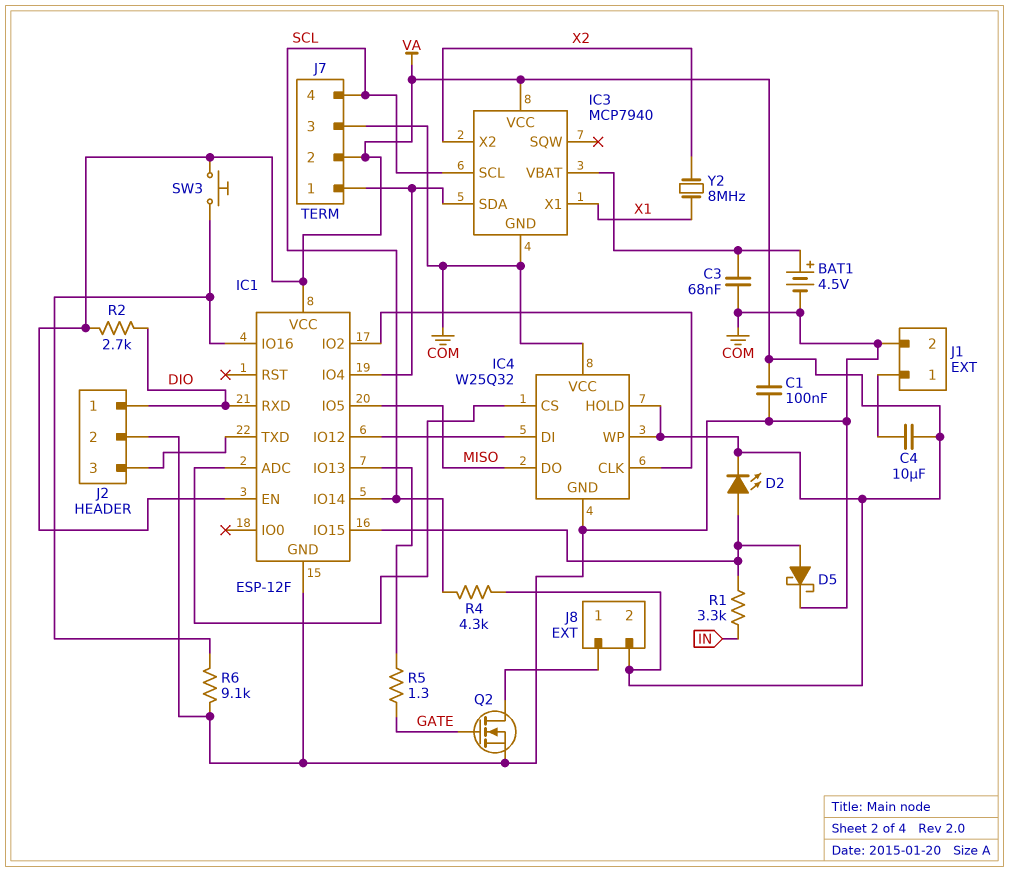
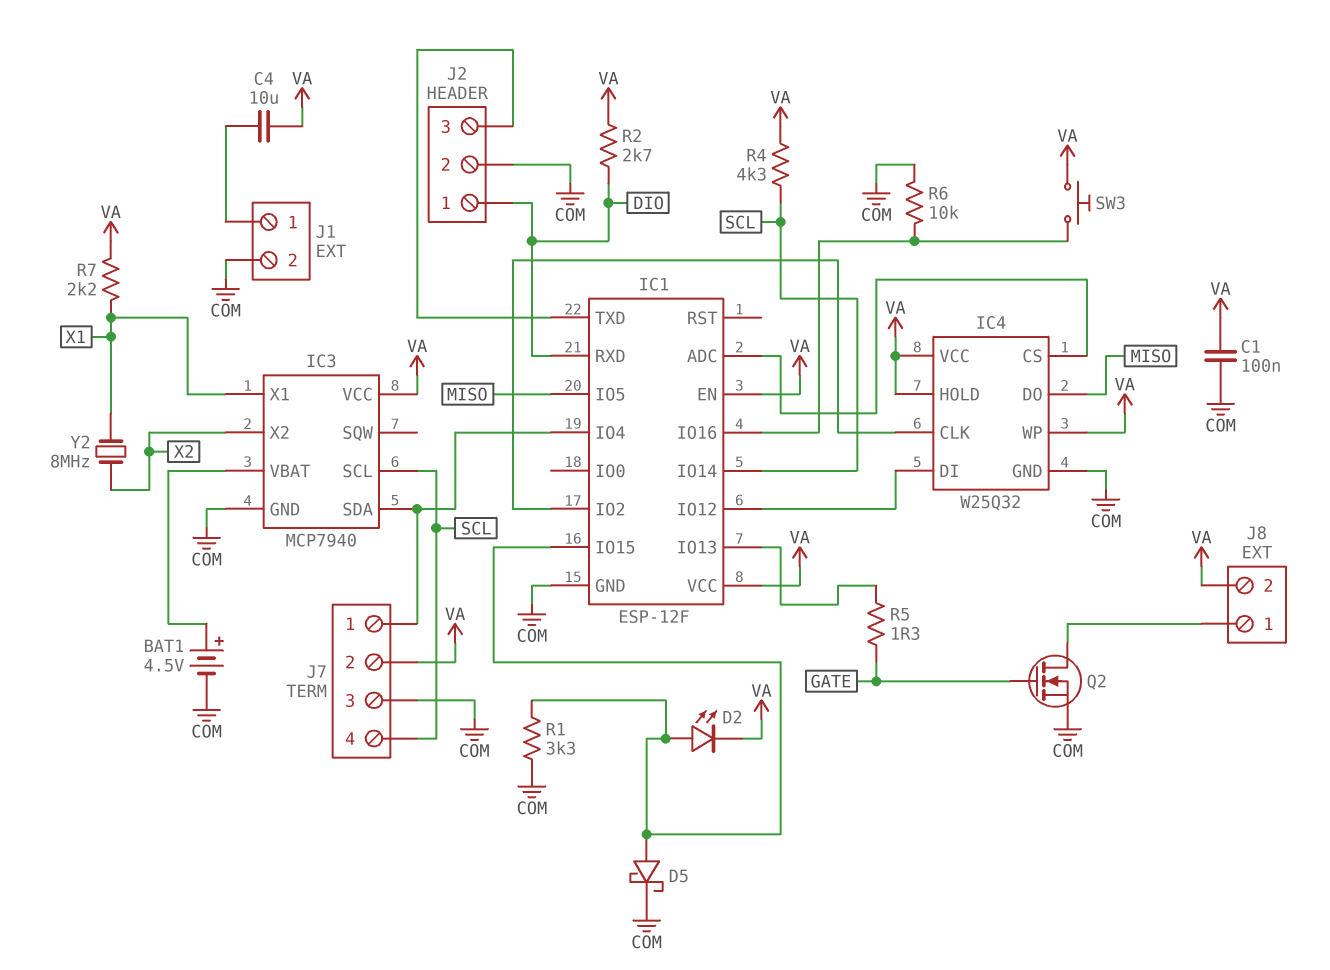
C3: 68nF (COM, IC3/VBAT) -> none
IC4 pin VCC: COM -> VA
R1: 3.3k (IC1/IO15, IN) -> 3.3k (COM, IC1/IO15)
R6: 9.1k (COM, IC1/IO16) -> 10k (COM, IC1/IO16)
R7: none -> 2.2k (VA, X1)

